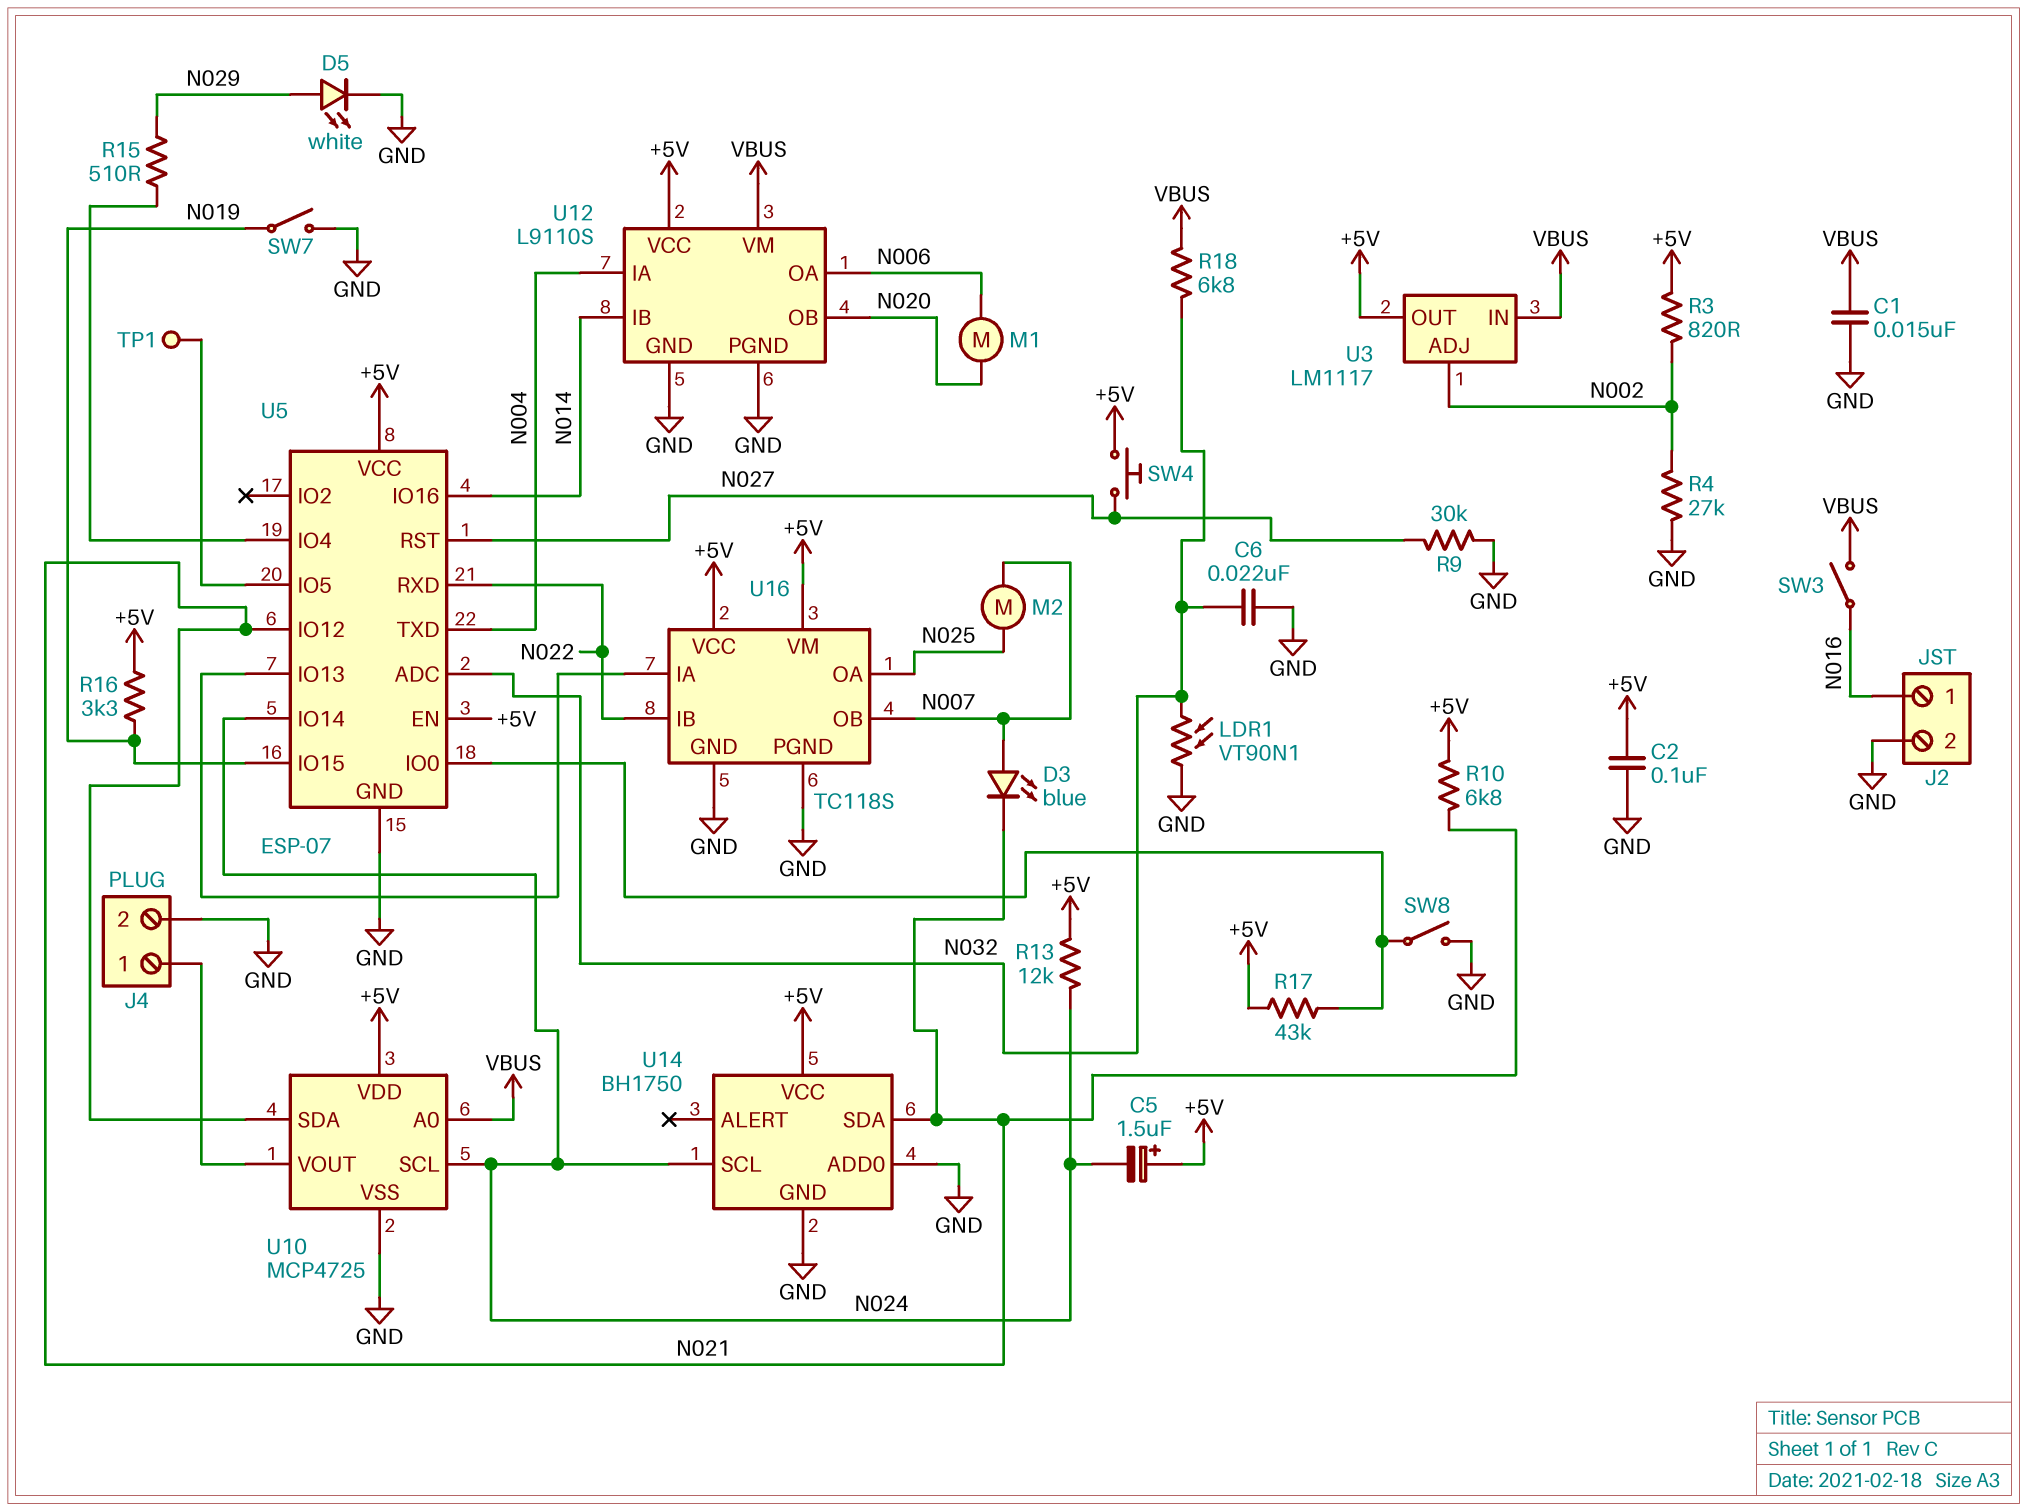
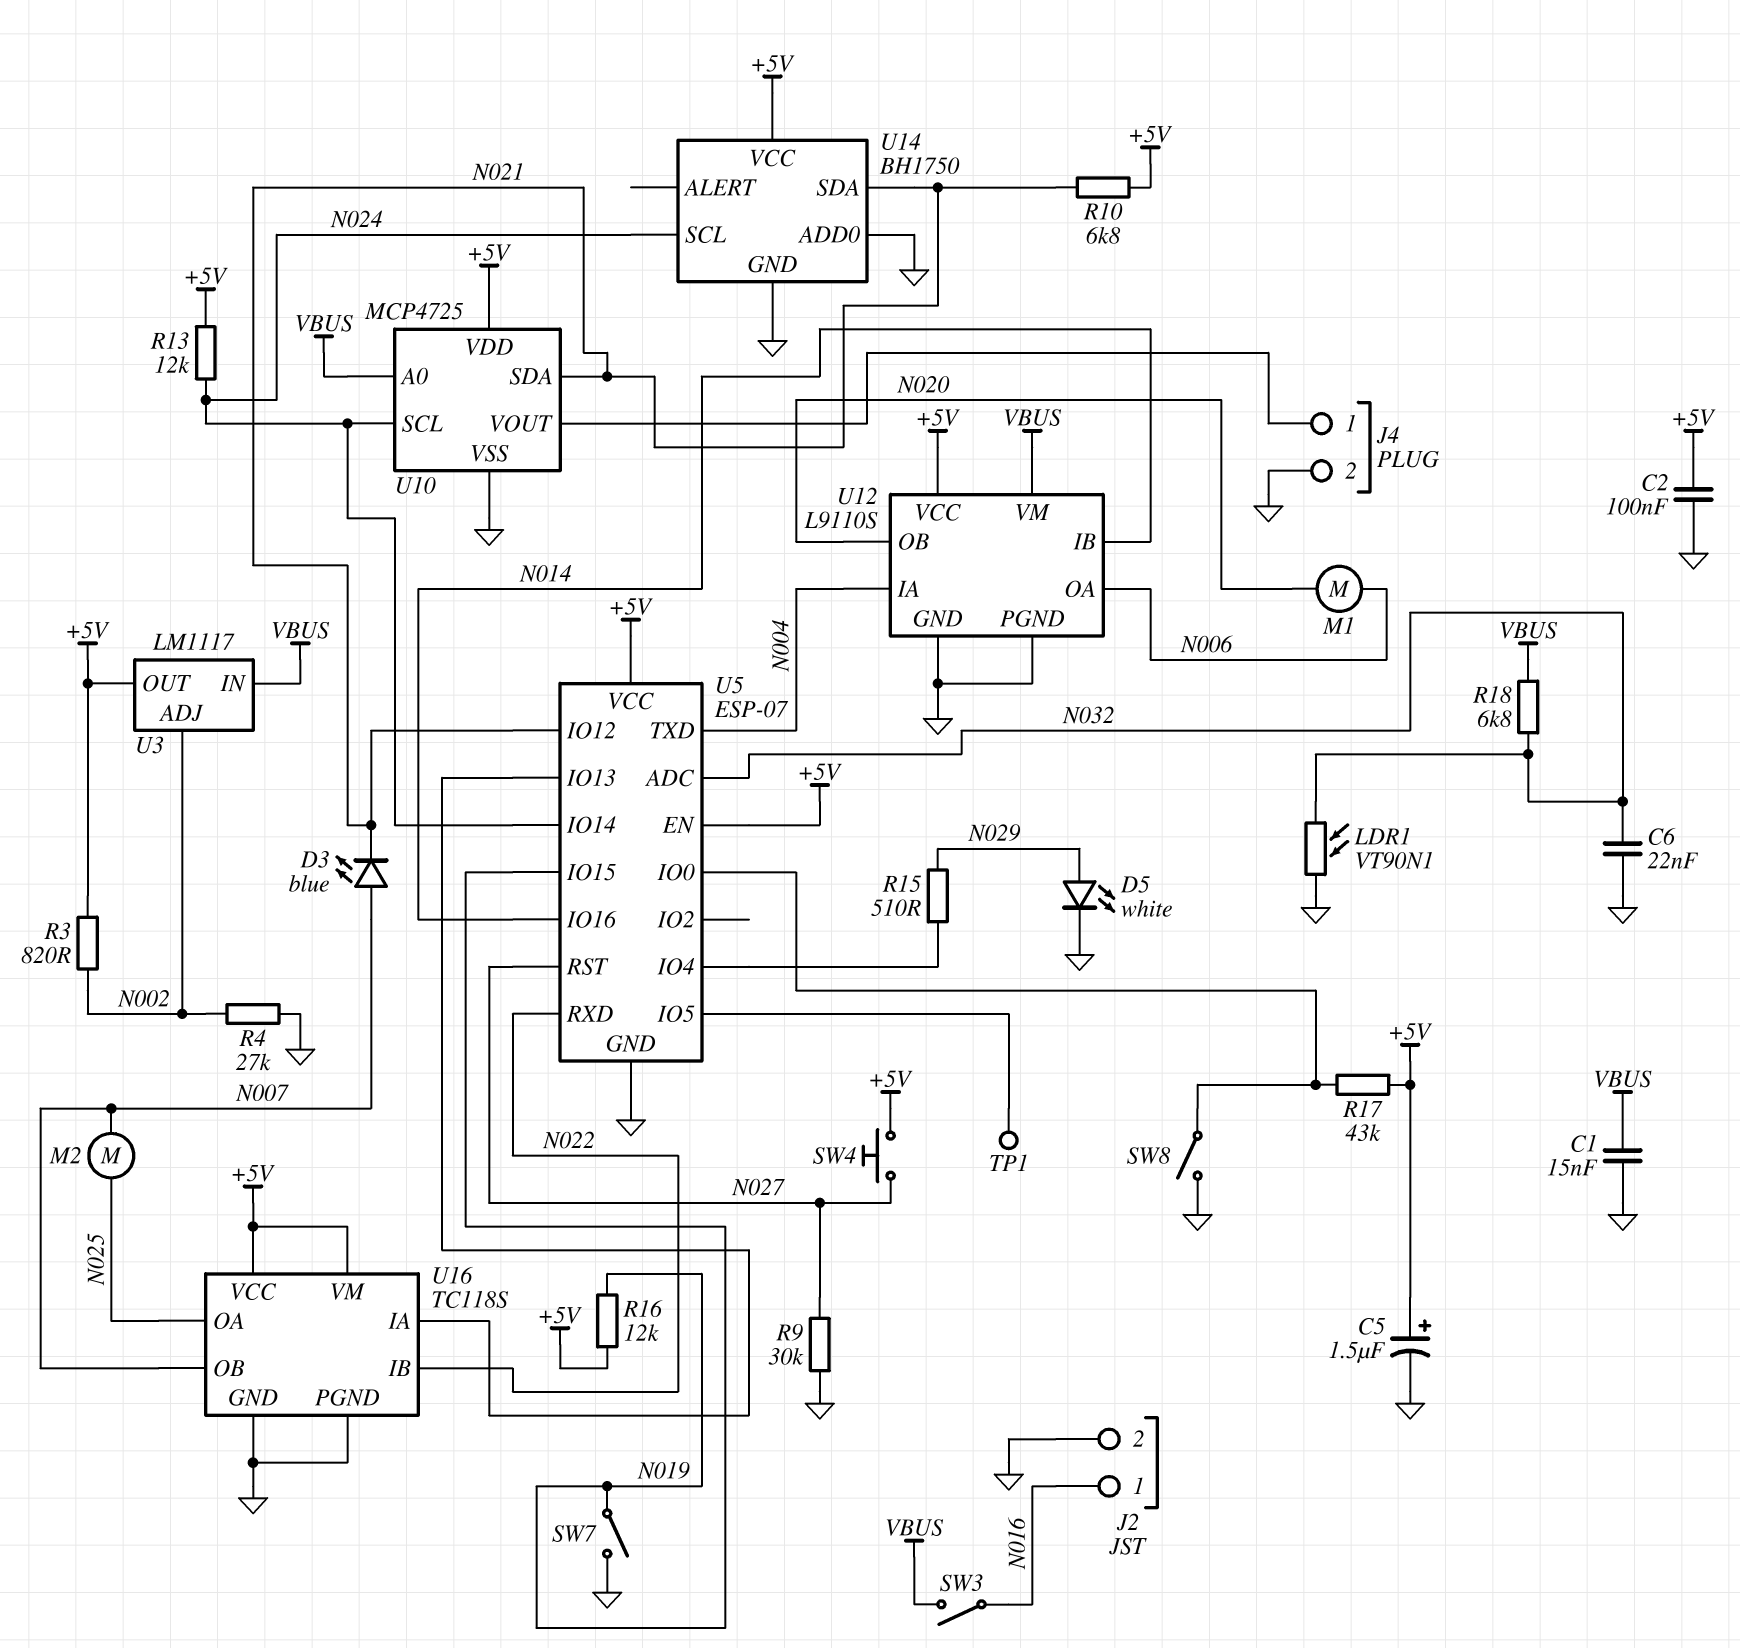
C5: 1.5uF (plus +5V, minus N024) -> 1.5uF (plus +5V, minus GND)
R16: 3.3k (+5V, N019) -> 12k (+5V, N019)

